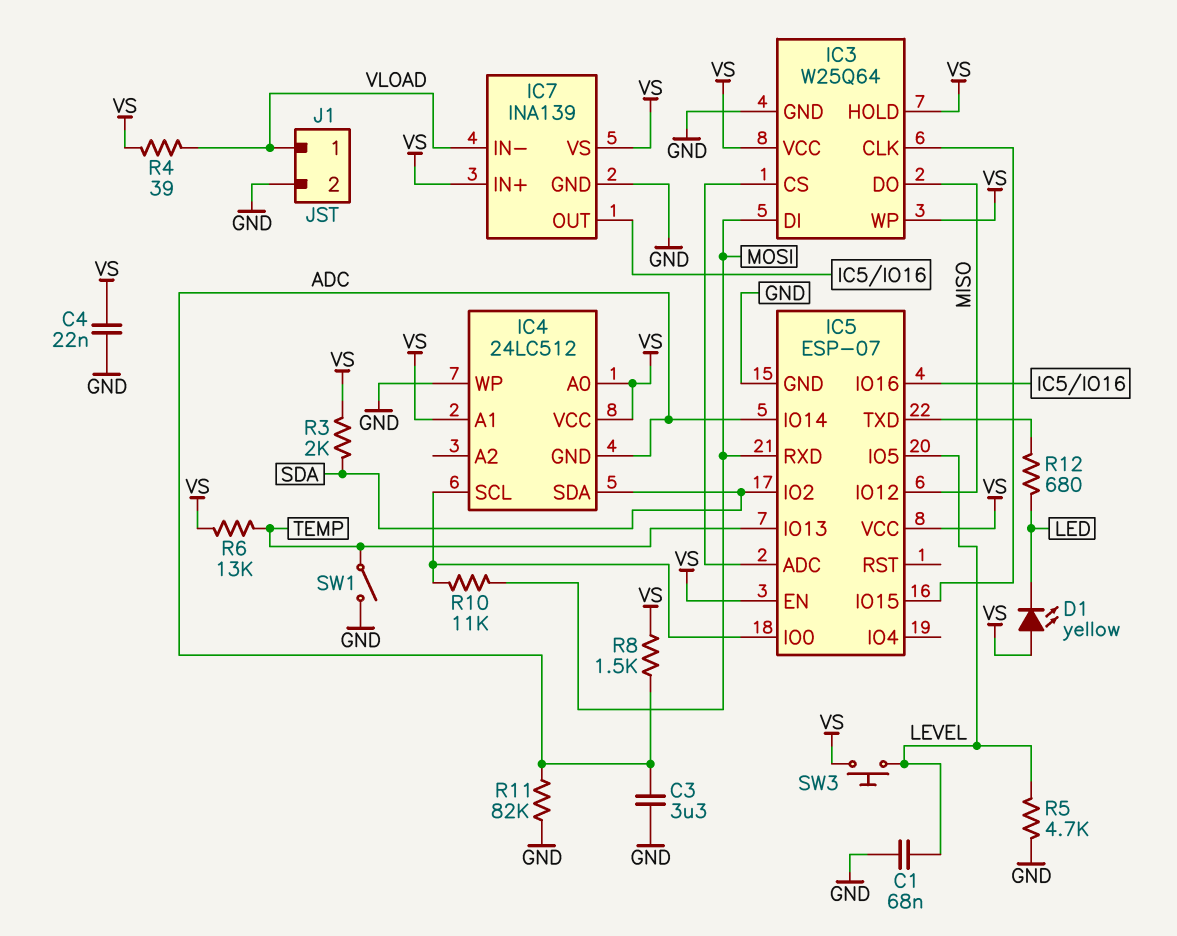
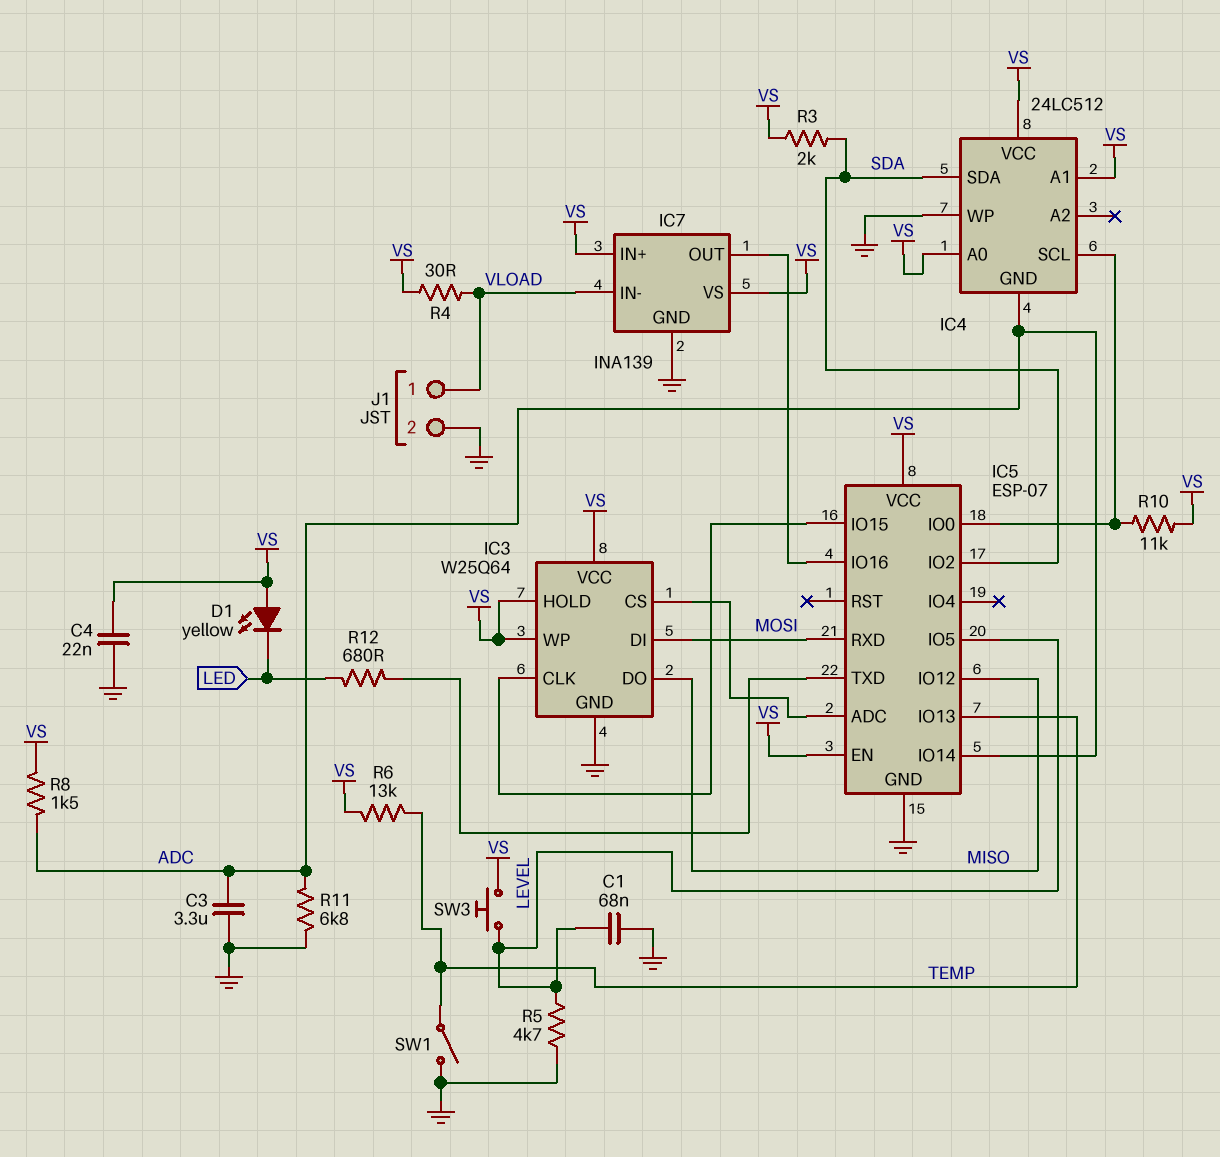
R4: 39 (VLOAD, VS) -> 30 (VLOAD, VS)
R10: 11k (IC4/SCL, MOSI) -> 11k (IC4/SCL, VS)
R11: 82k (ADC, GND) -> 6.8k (ADC, GND)

